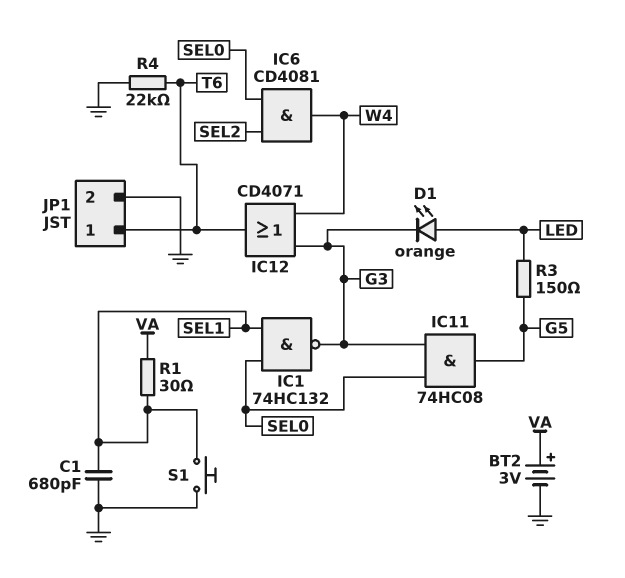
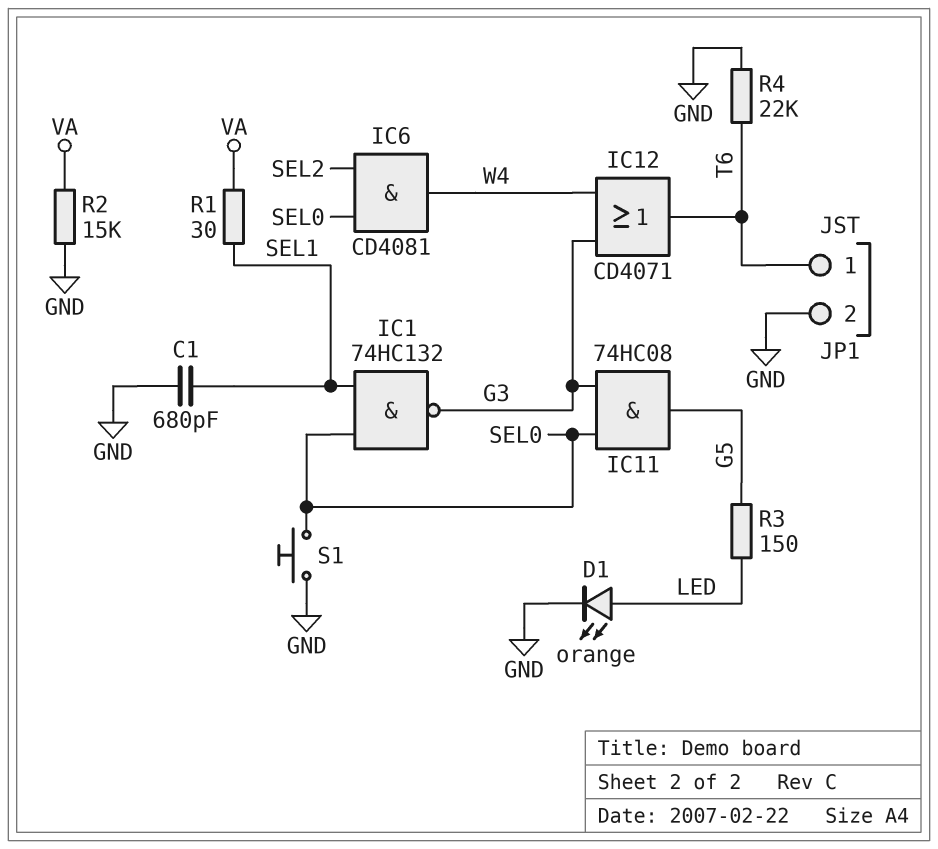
BT2: 3V (plus VA, minus GND) -> none
D1: LED orange (A LED, K G3) -> LED orange (A LED, K GND)
R2: none -> 15k (GND, VA)
S1: button (GND, SEL1) -> button (GND, SEL0)

